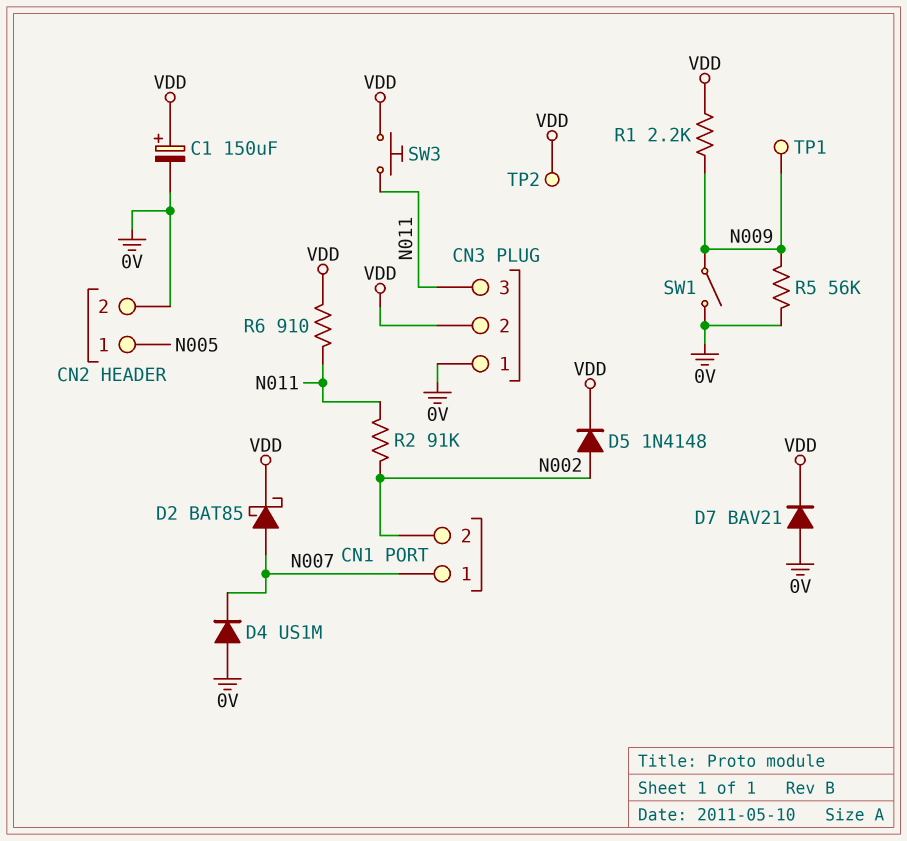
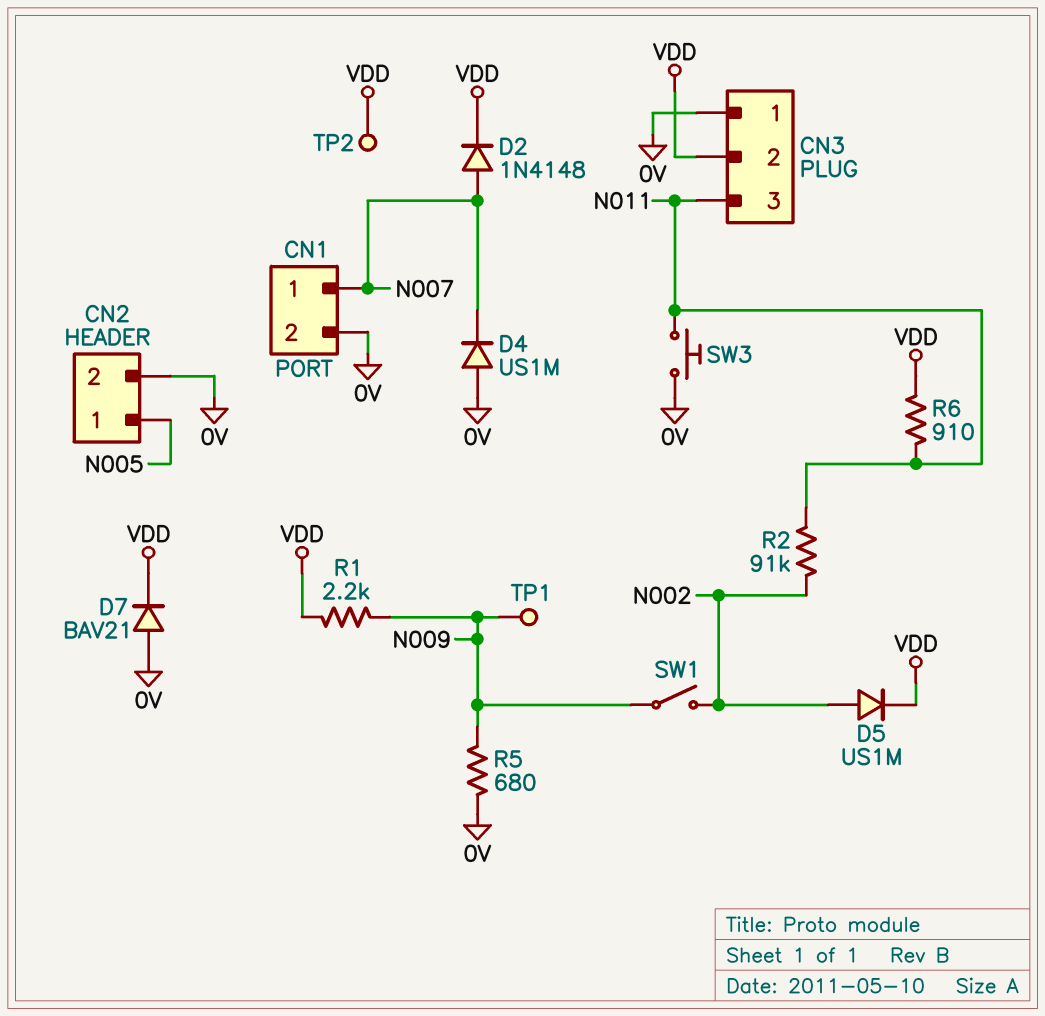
C1: 150uF (plus VDD, minus 0V) -> none
CN1 pin 2: N002 -> 0V
D2: schottky BAT85 (A N007, K VDD) -> diode 1N4148 (A N007, K VDD)
D5: diode 1N4148 (A N002, K VDD) -> diode US1M (A N002, K VDD)
R5: 56k (0V, N009) -> 680 (0V, N009)
SW1: switch (0V, N009) -> switch (N002, N009)
SW3: button (N011, VDD) -> button (0V, N011)

